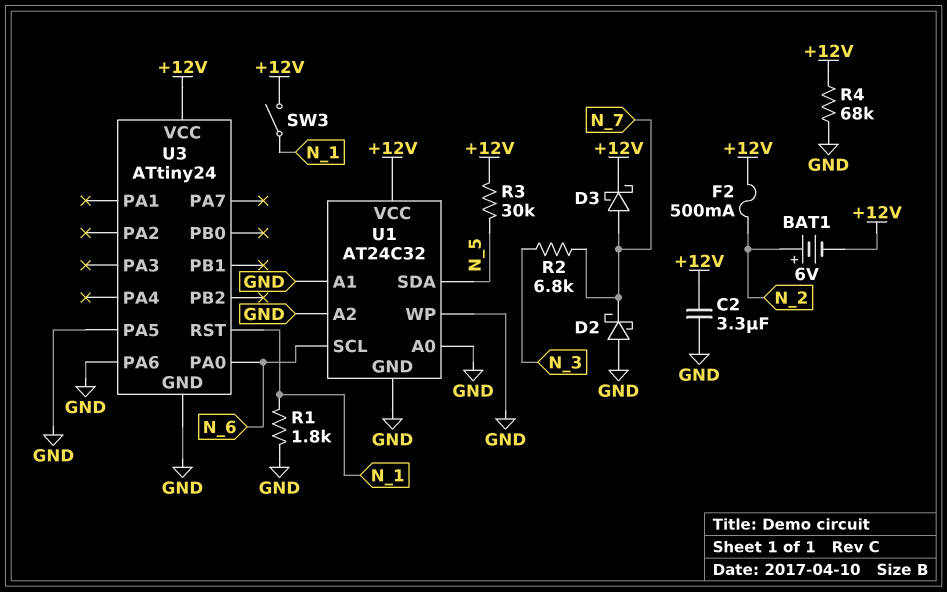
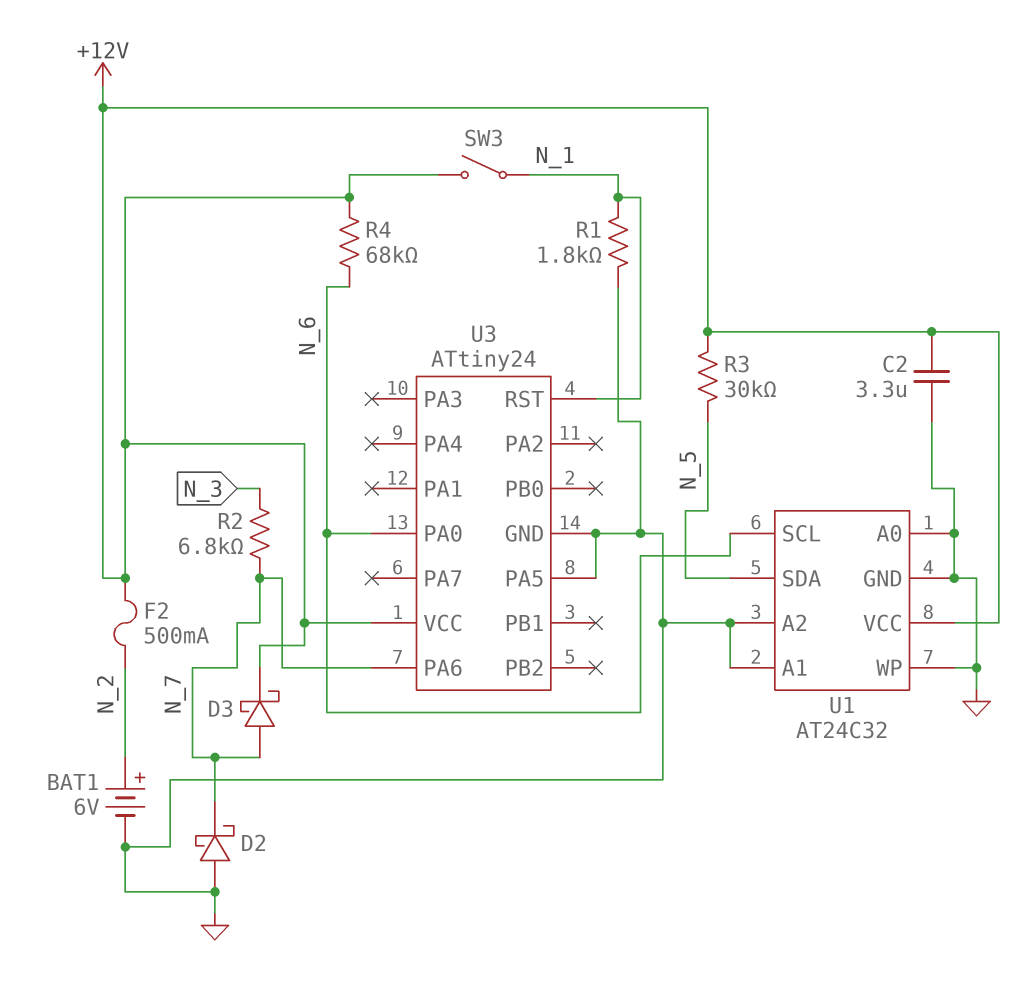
BAT1: 6V (plus N_2, minus +12V) -> 6V (plus N_2, minus GND)
R4: 68k (+12V, GND) -> 68k (+12V, N_6)
U3 pin PA6: GND -> N_7

